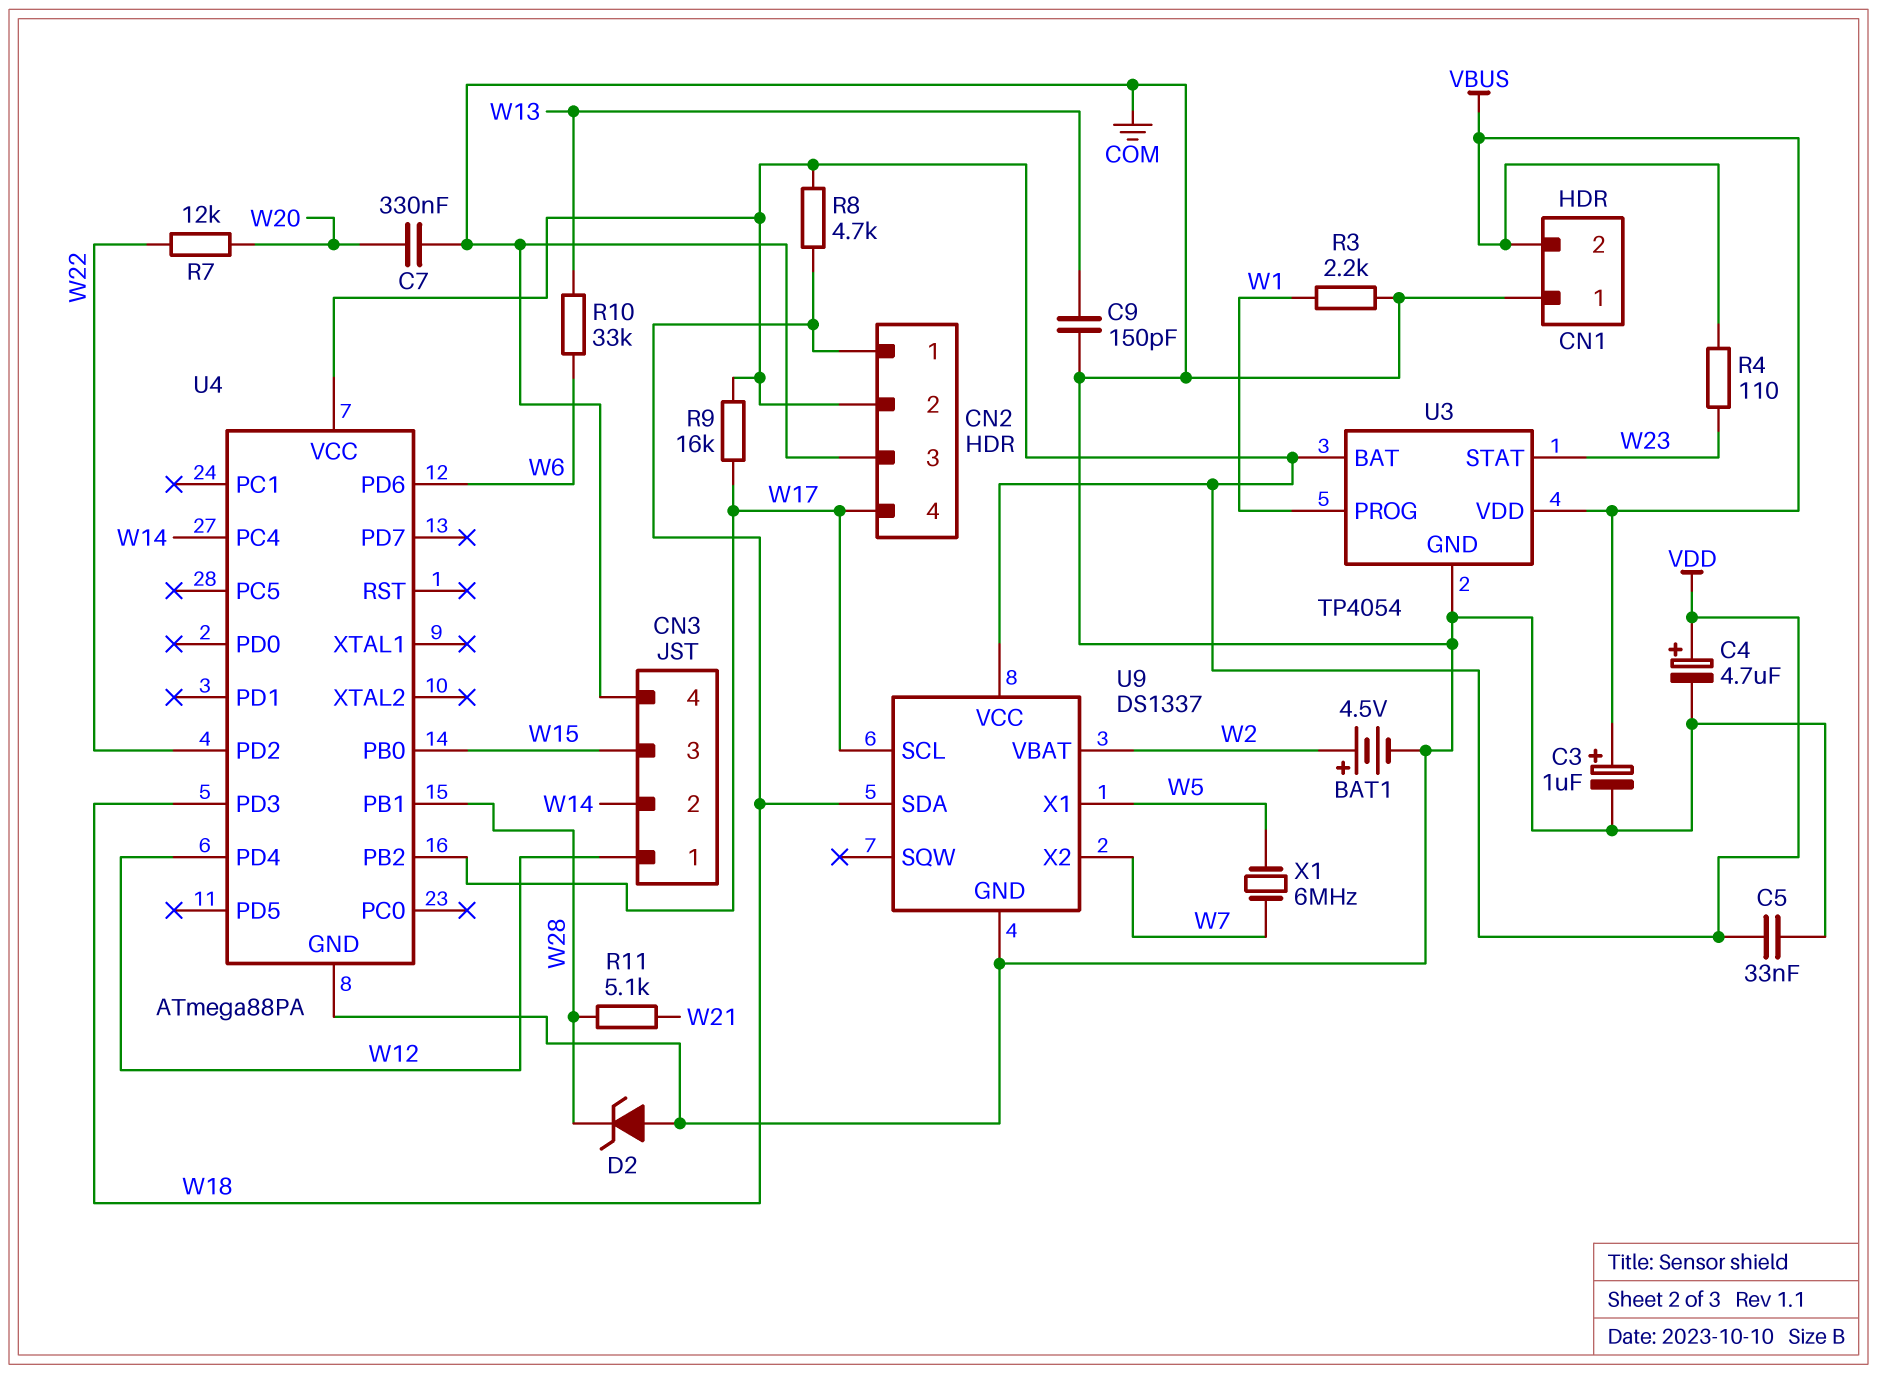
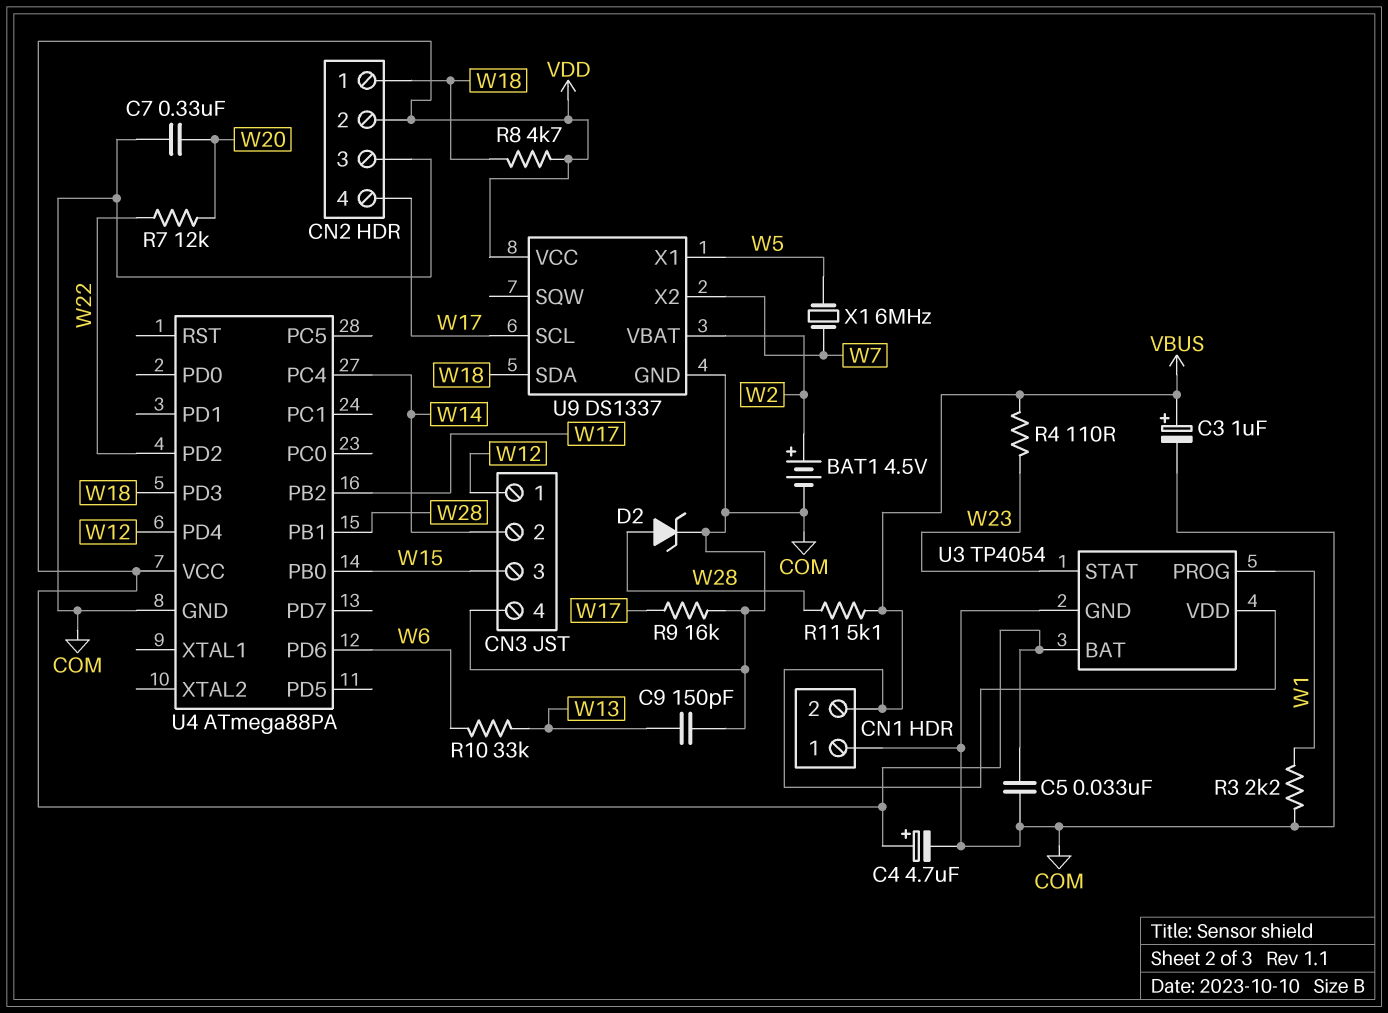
D2: zener (A COM, K W28) -> zener (A W28, K COM)
R9: 16k (VDD, W17) -> 16k (COM, W17)
R11: 5.1k (W21, W28) -> 5.1k (VBUS, W28)

